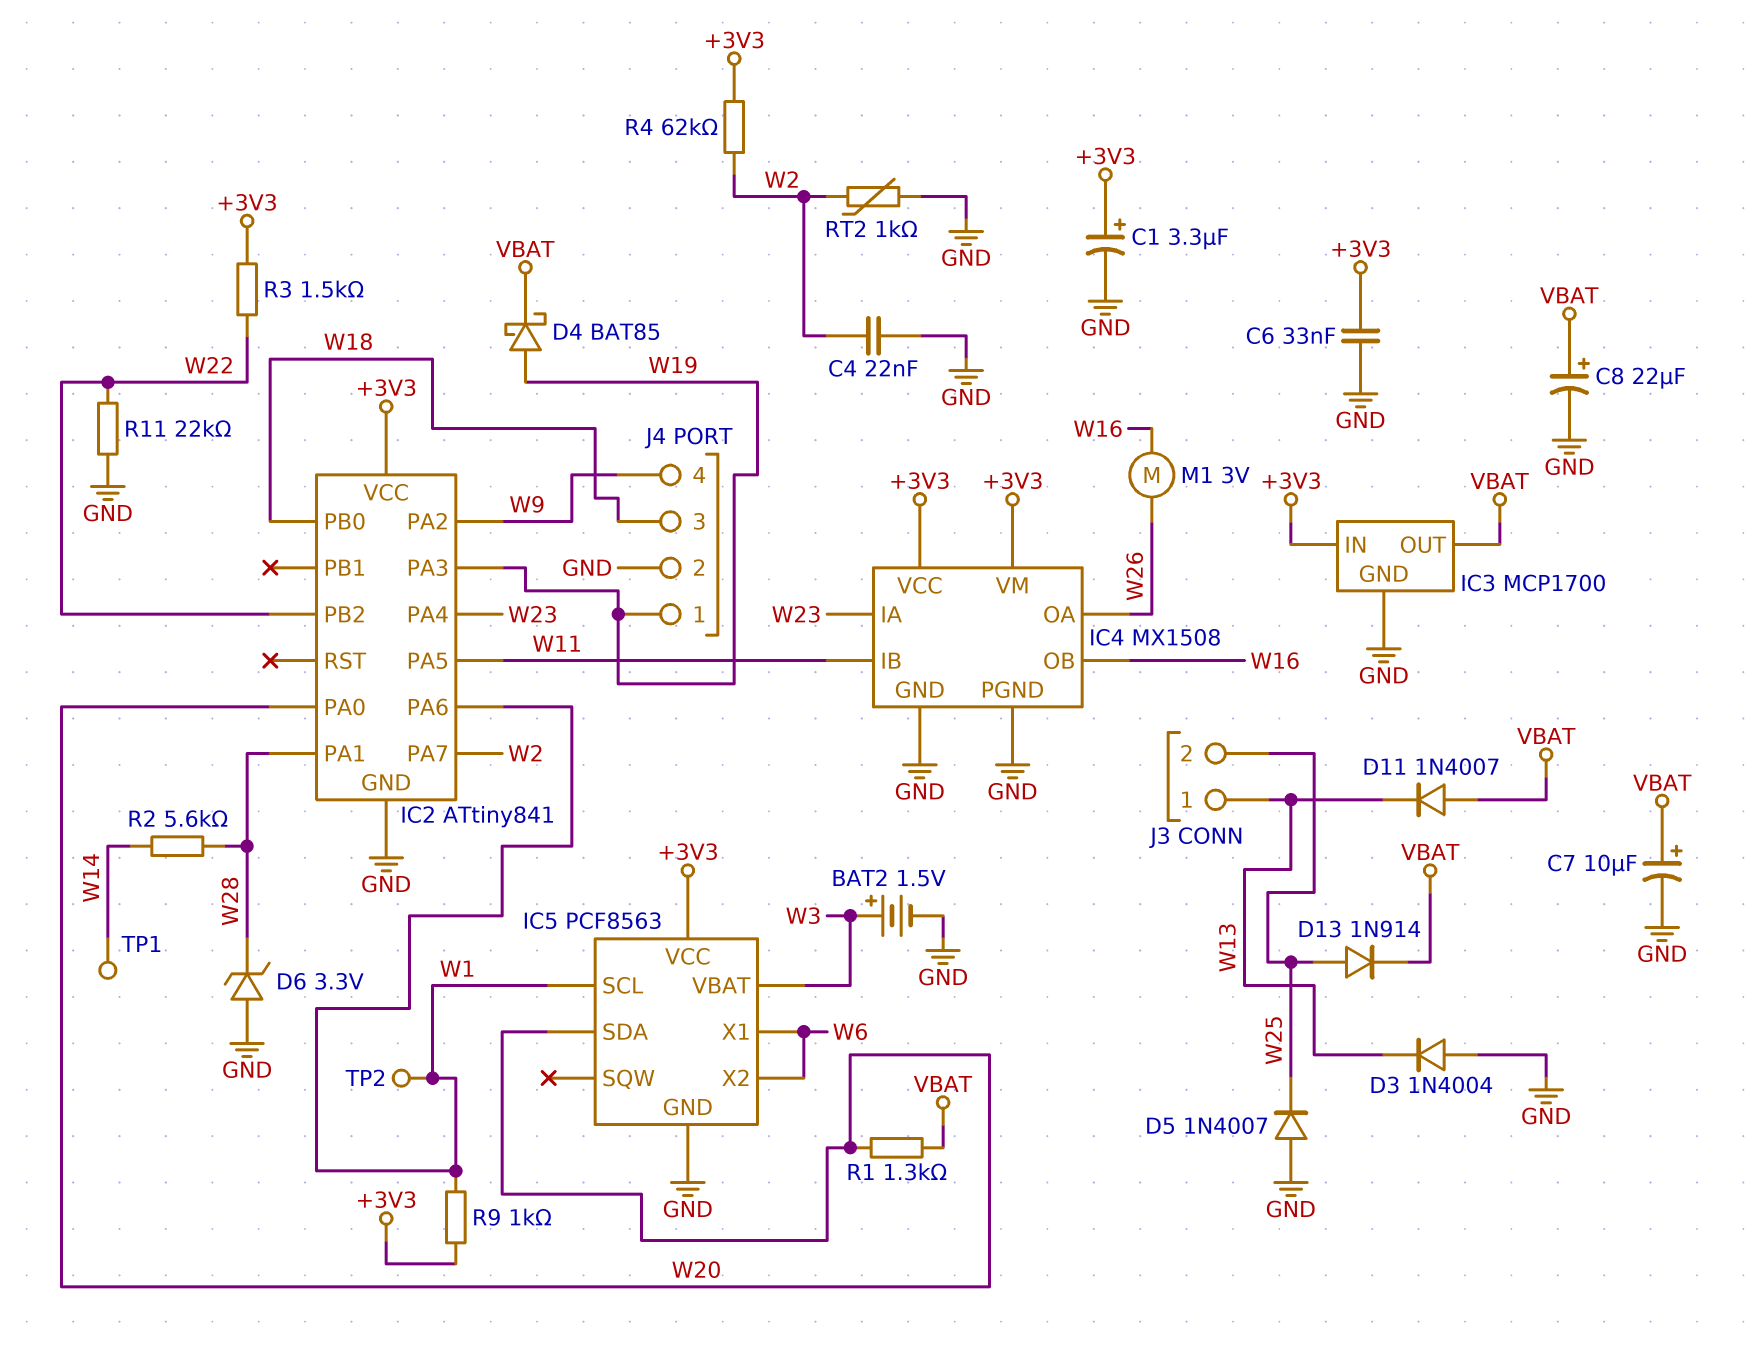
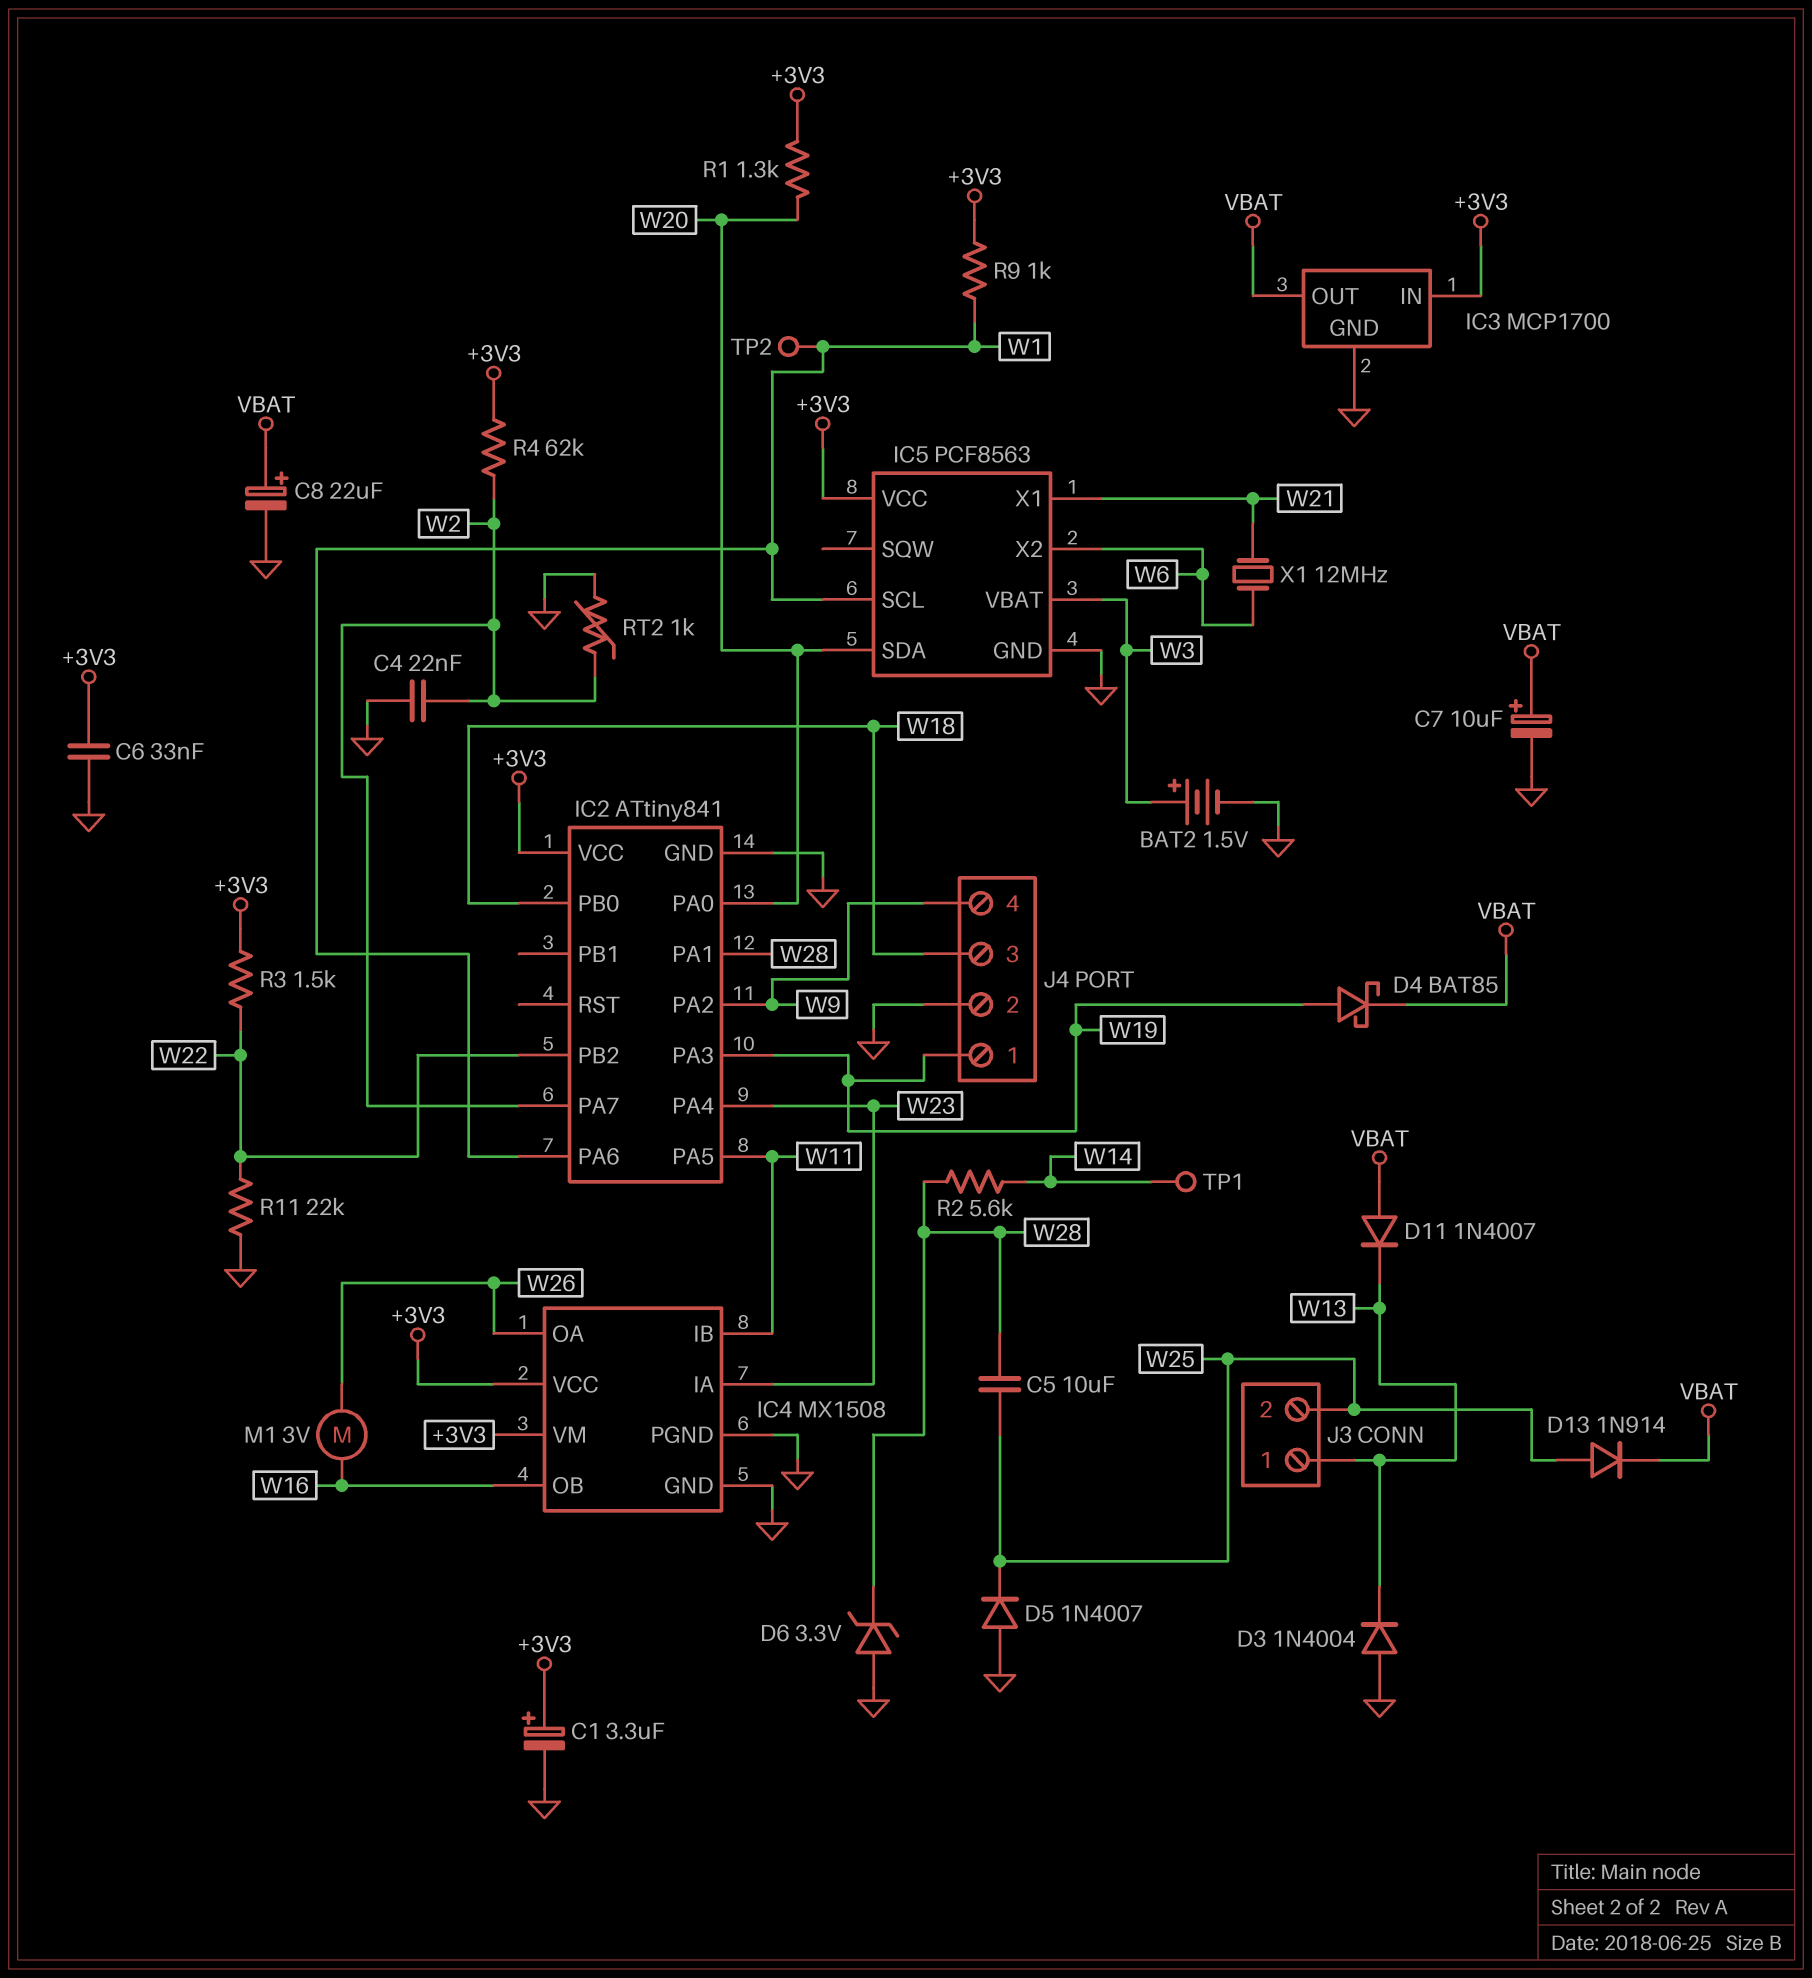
C5: none -> 10uF (W25, W28)
IC5 pin X1: W6 -> W21
R1: 1.3k (VBAT, W20) -> 1.3k (+3V3, W20)
X1: none -> 12MHz (W6, W21)

